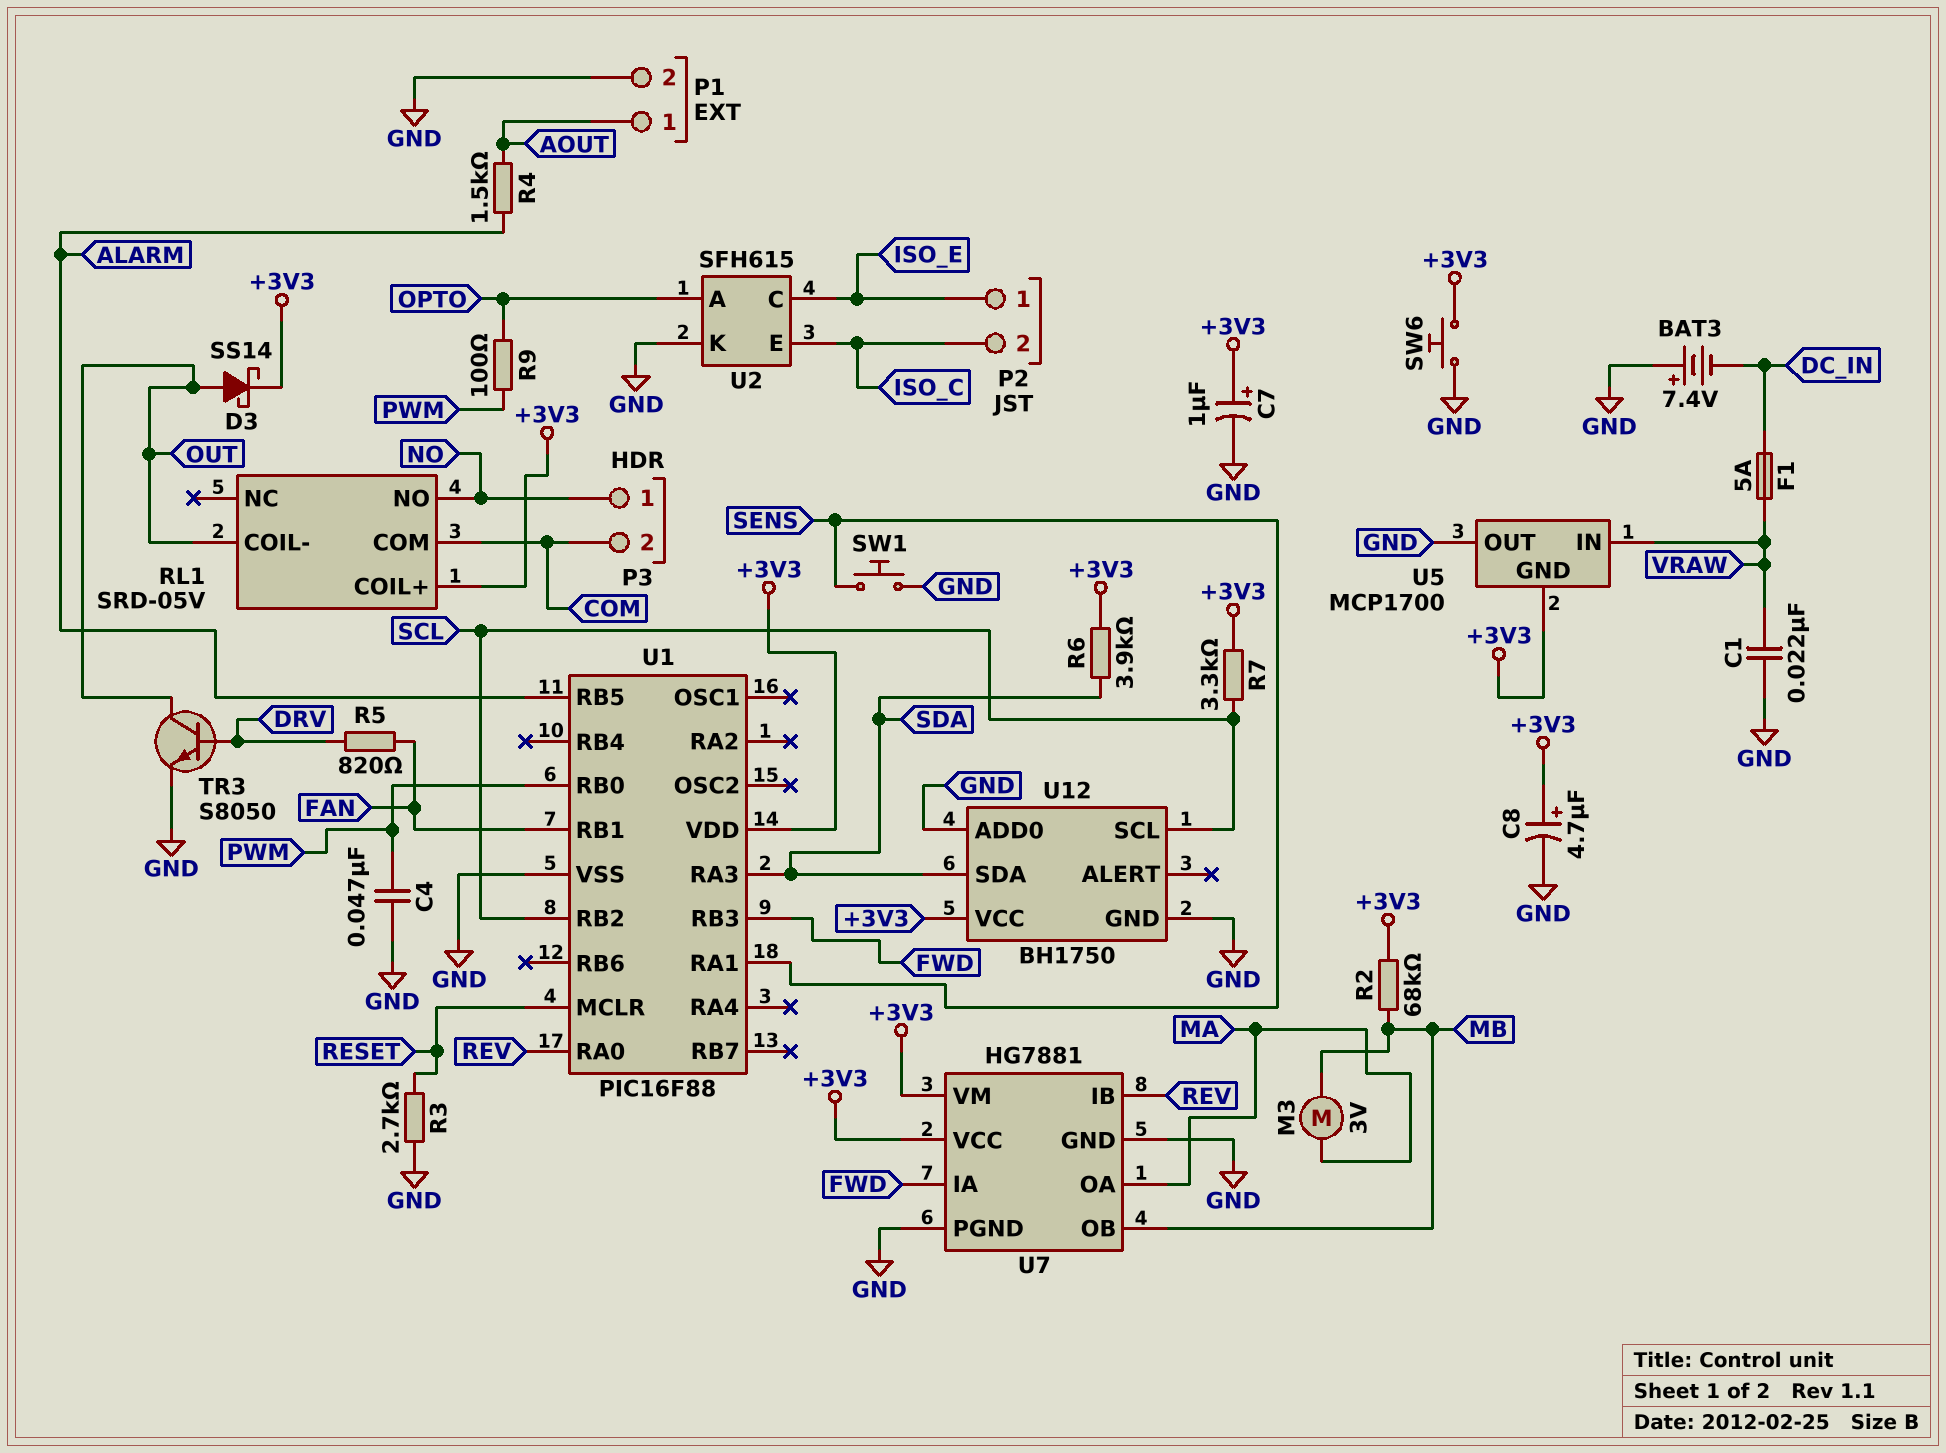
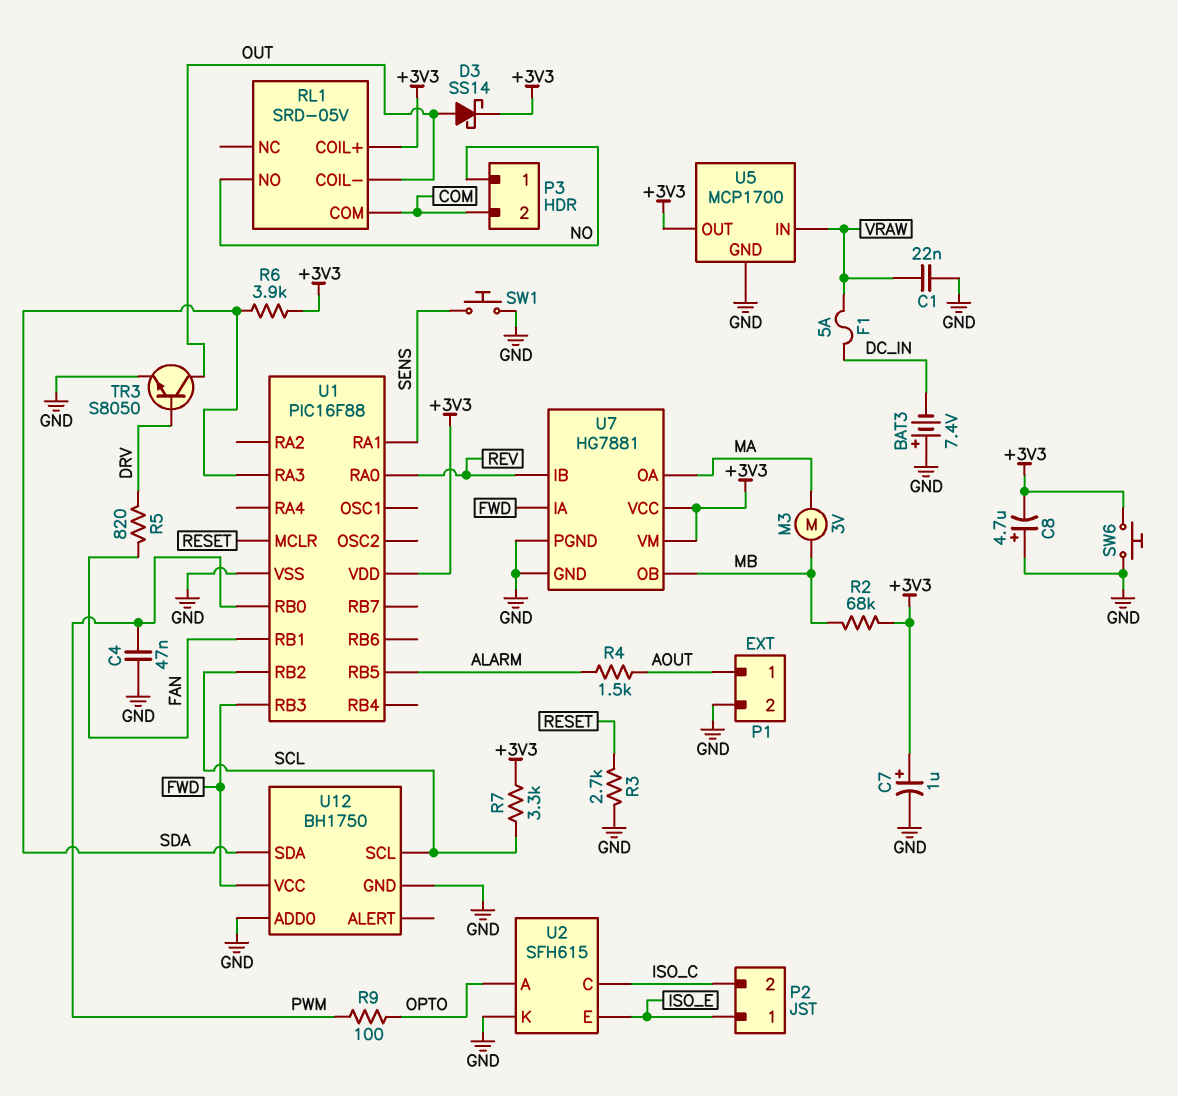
C8: 4.7uF (plus +3V3, minus GND) -> 4.7uF (plus GND, minus +3V3)
U2 pin C: ISO_E -> ISO_C
U2 pin E: ISO_C -> ISO_E
U5 pin GND: +3V3 -> GND
U5 pin OUT: GND -> +3V3
U12 pin VCC: +3V3 -> FWD

